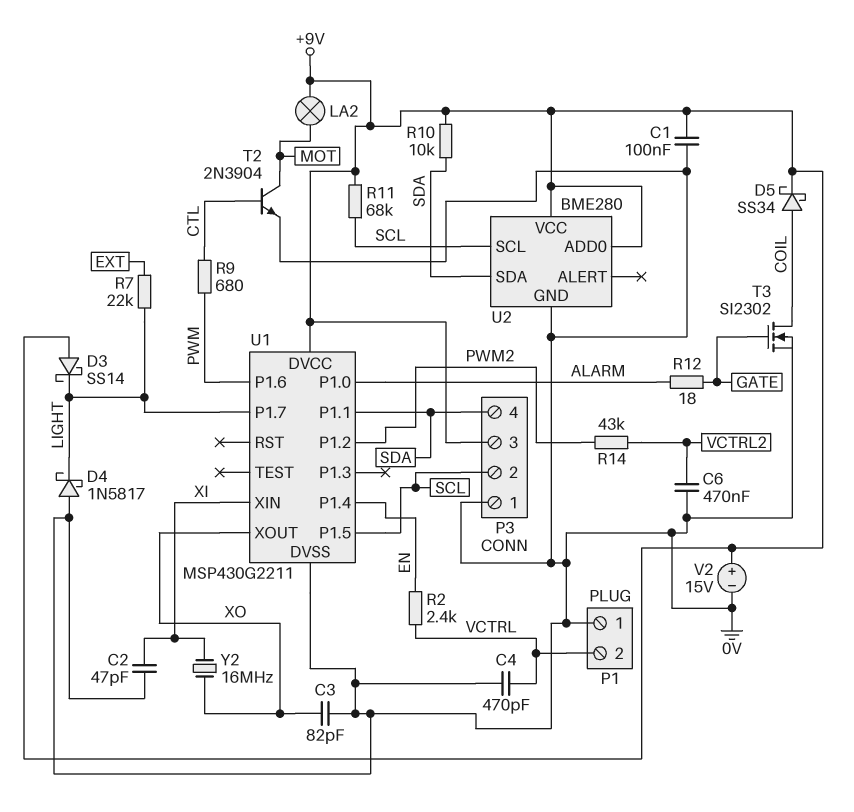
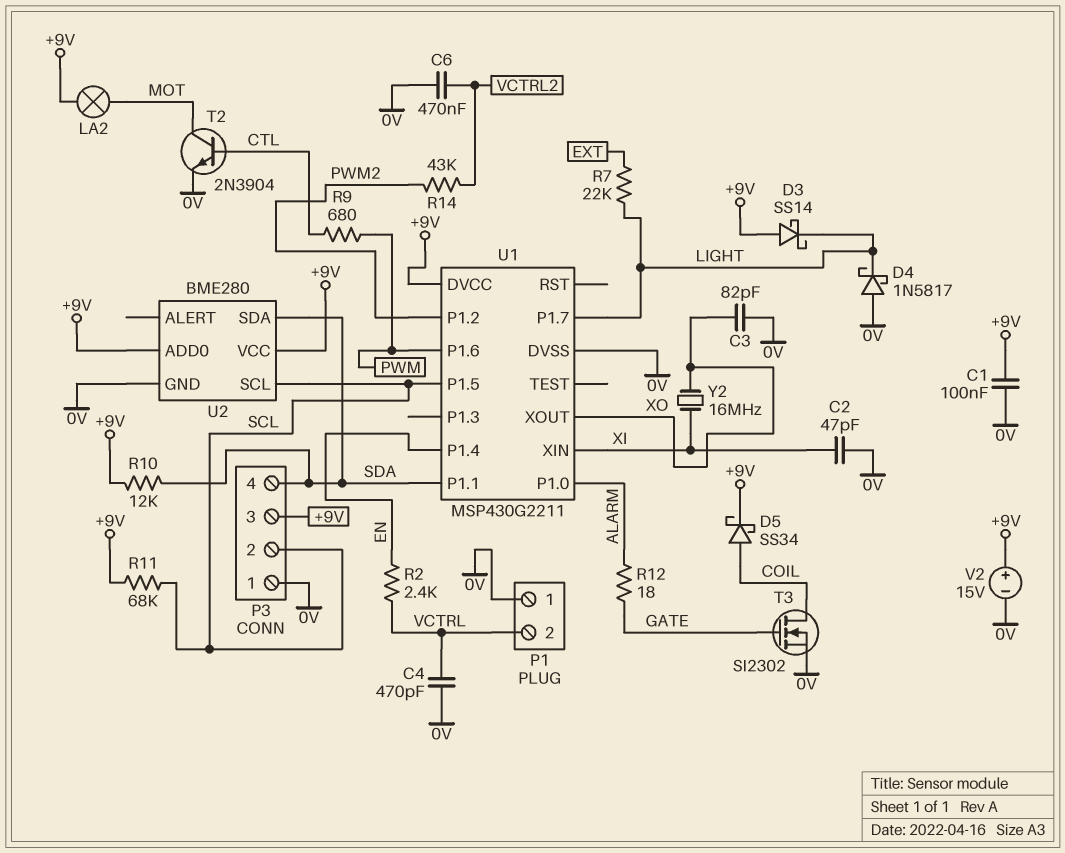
R10: 10k (+9V, SDA) -> 12k (+9V, SDA)

